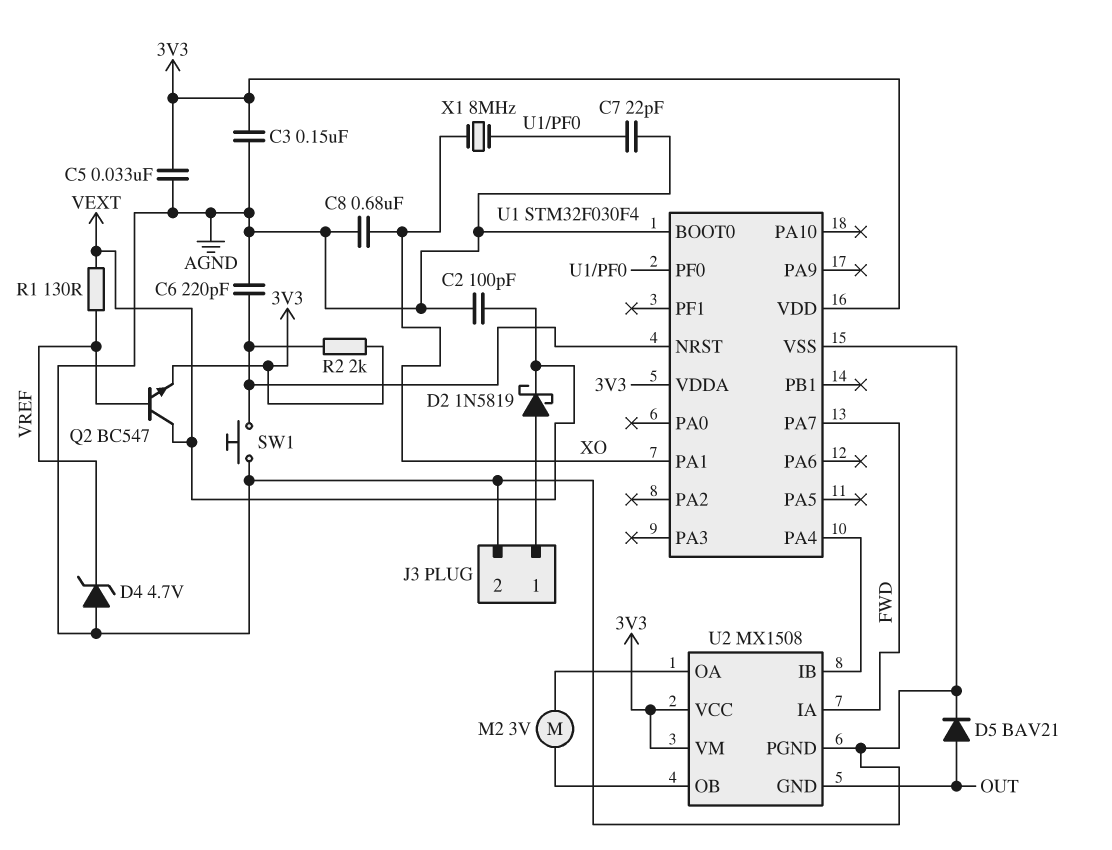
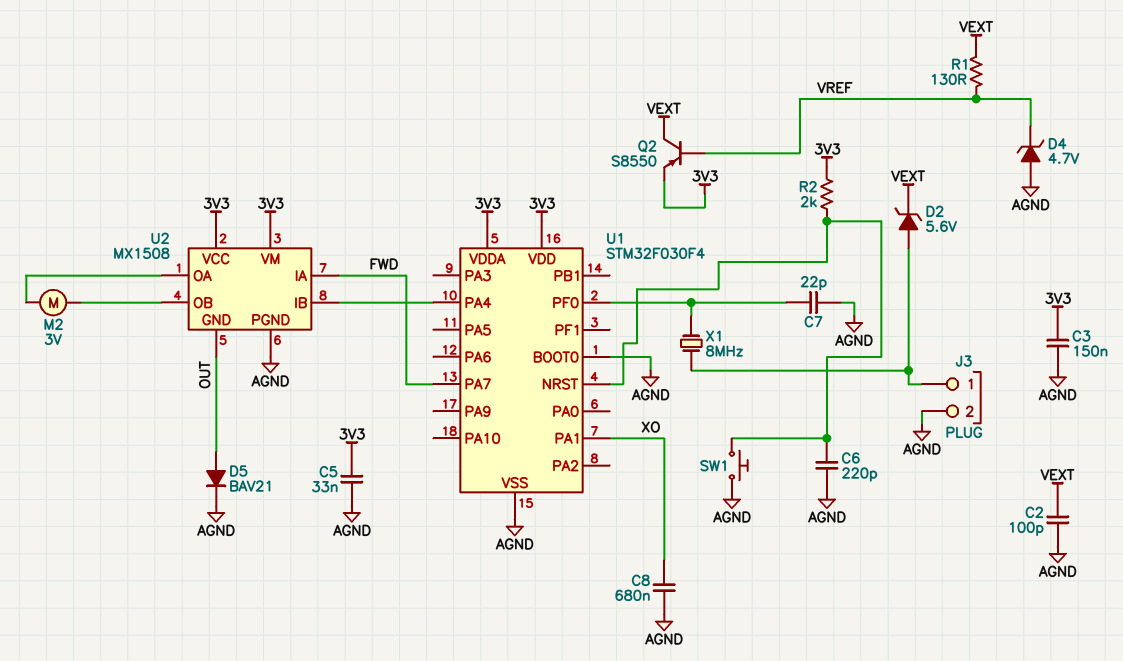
D2: schottky 1N5819 (A J3/1, K VEXT) -> zener 5.6V (A J3/1, K VEXT)
Q2: NPN BC547 (B VREF, C VEXT, E 3V3) -> PNP S8550 (B VREF, C VEXT, E 3V3)
X1: 8MHz (U1/PF0, XO) -> 8MHz (J3/1, U1/PF0)

